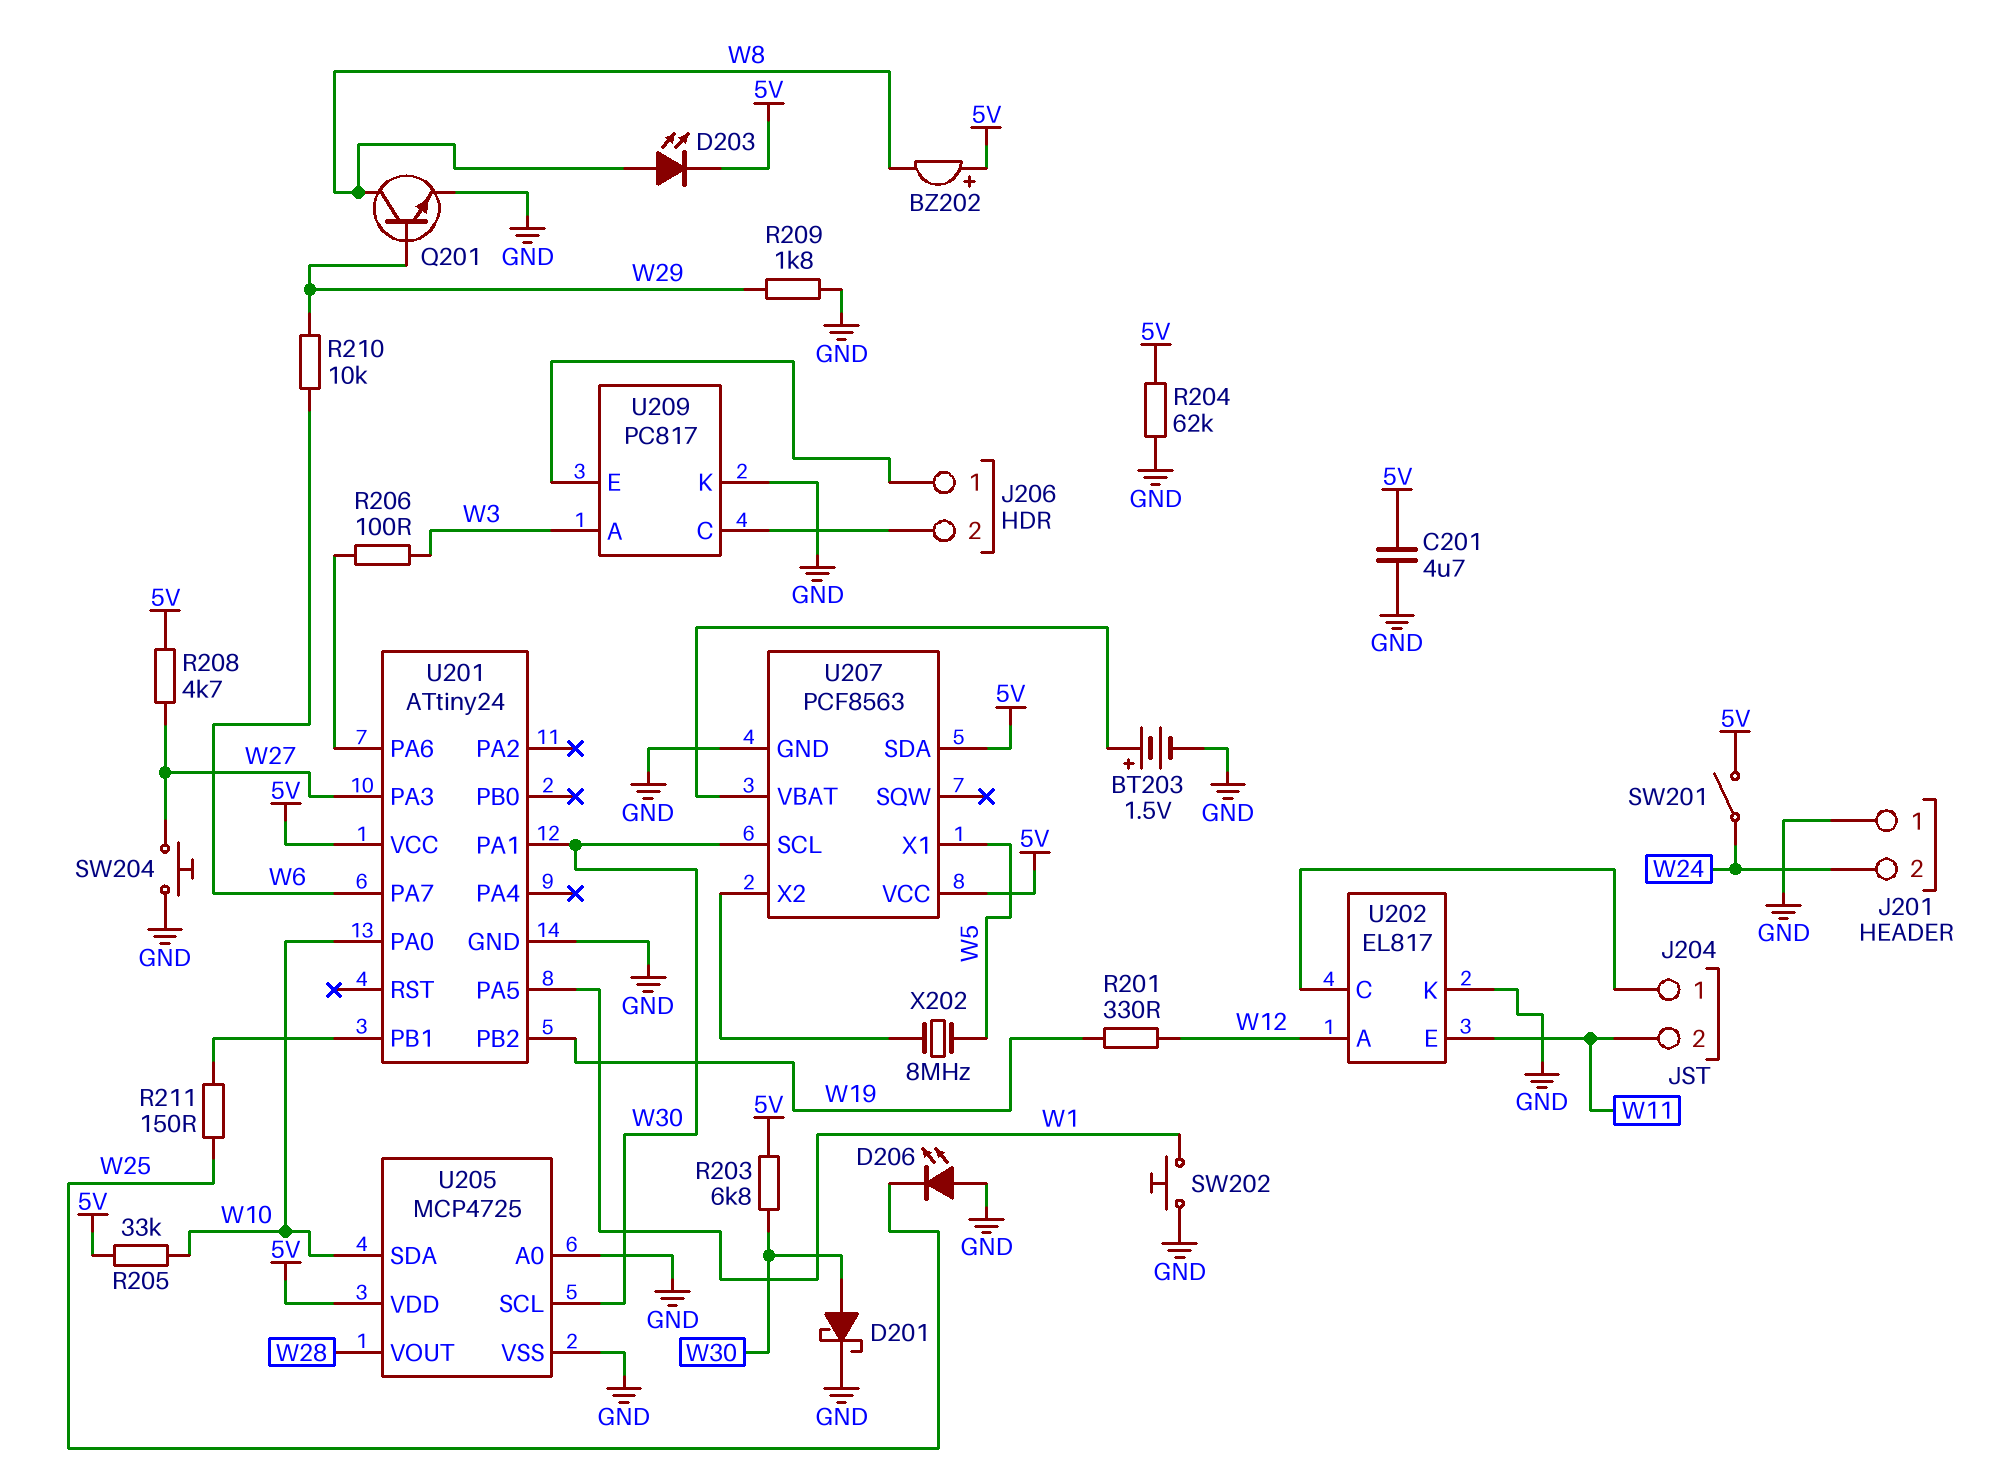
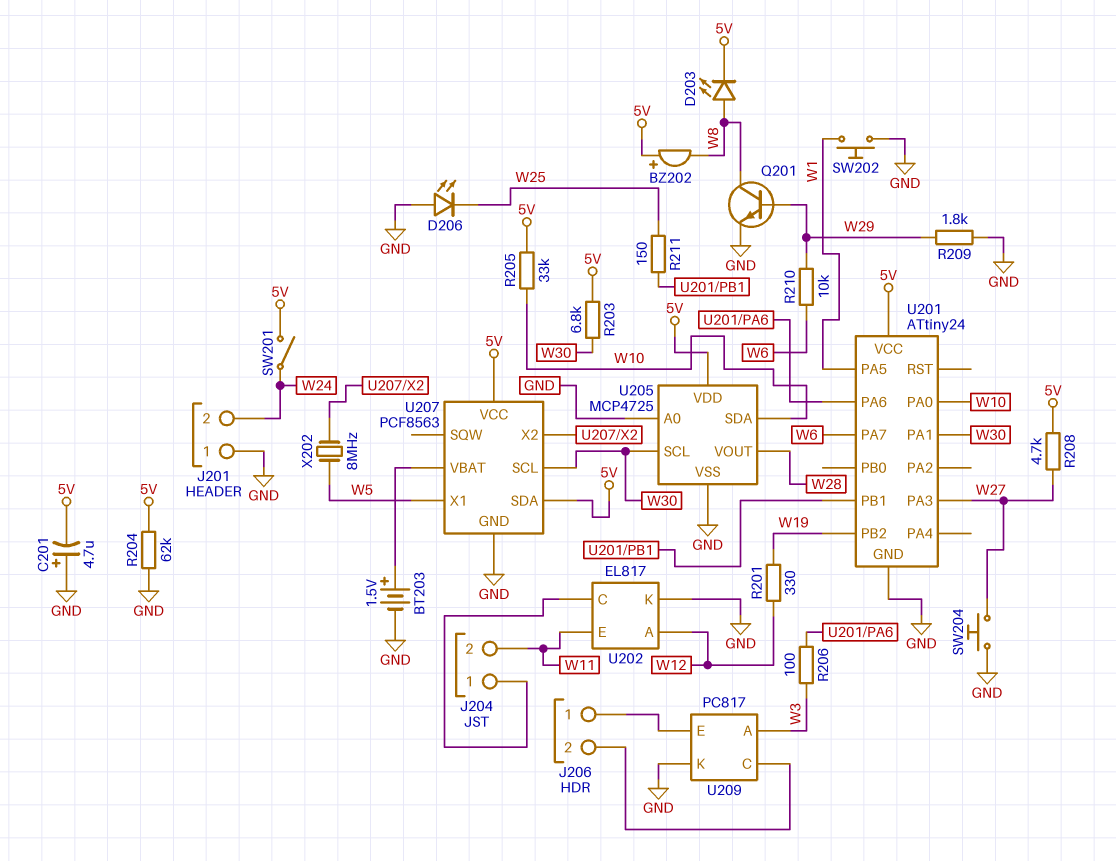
C201: 4.7uF (5V, GND) -> 4.7uF (plus GND, minus 5V)
D201: schottky (A W30, K GND) -> none

